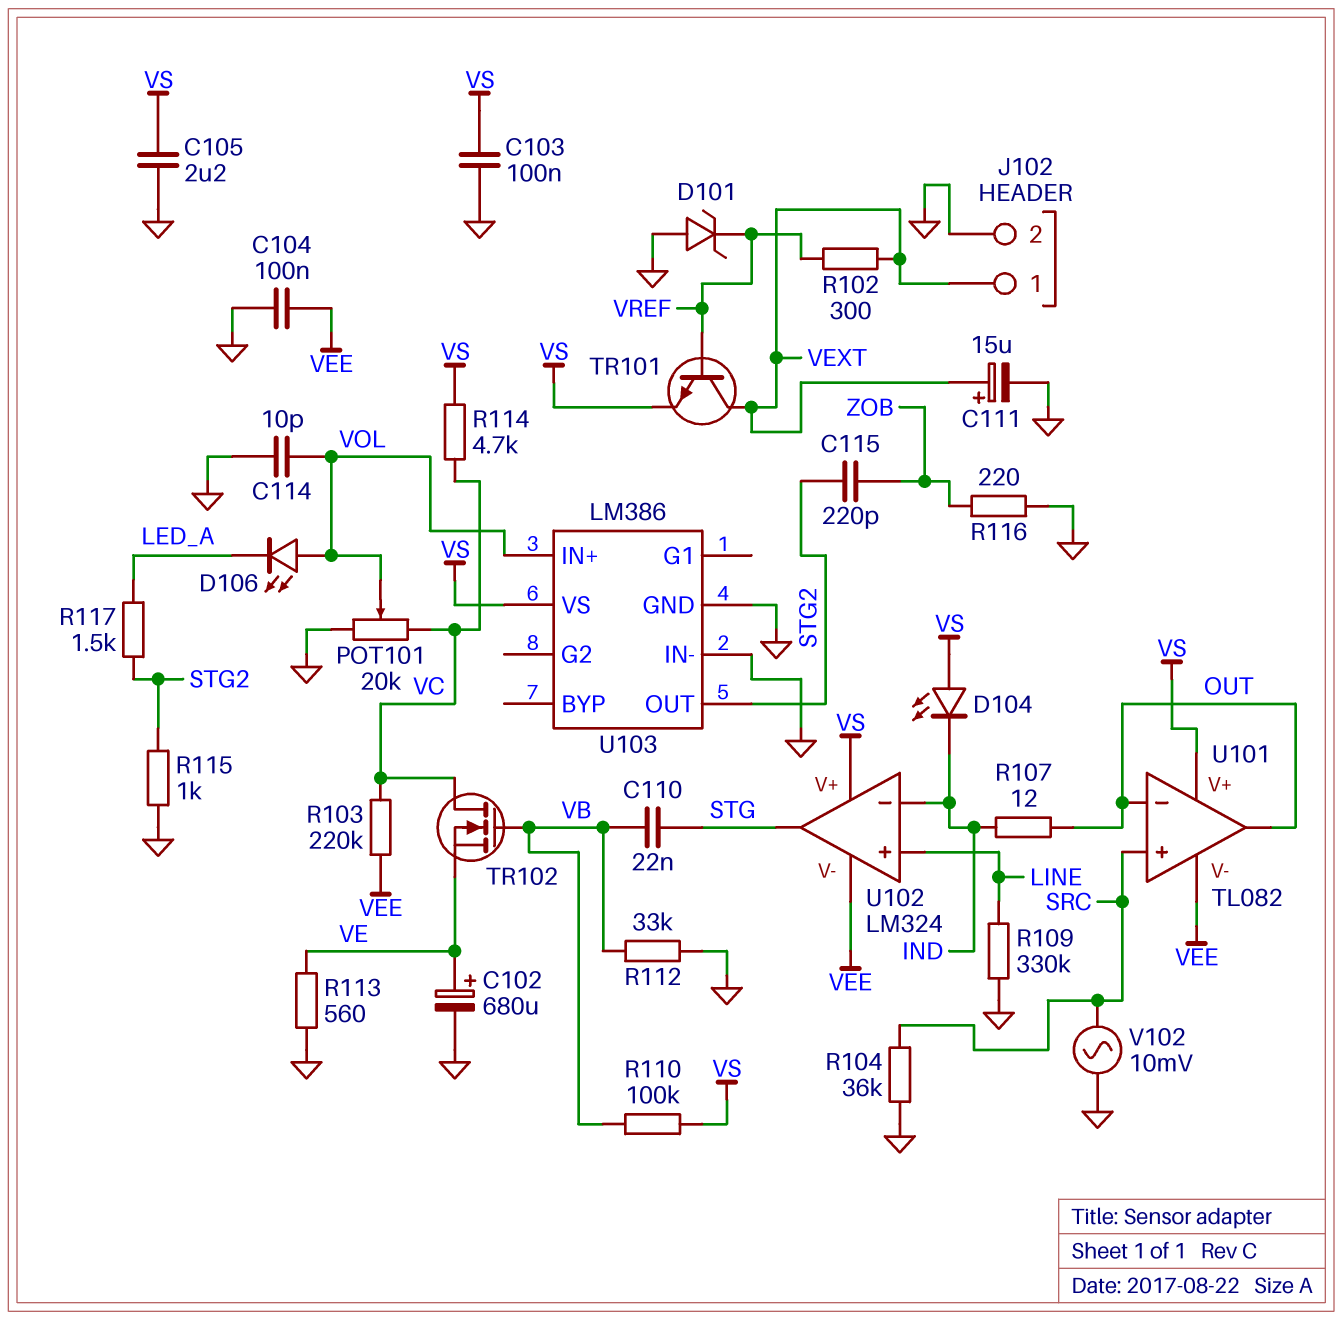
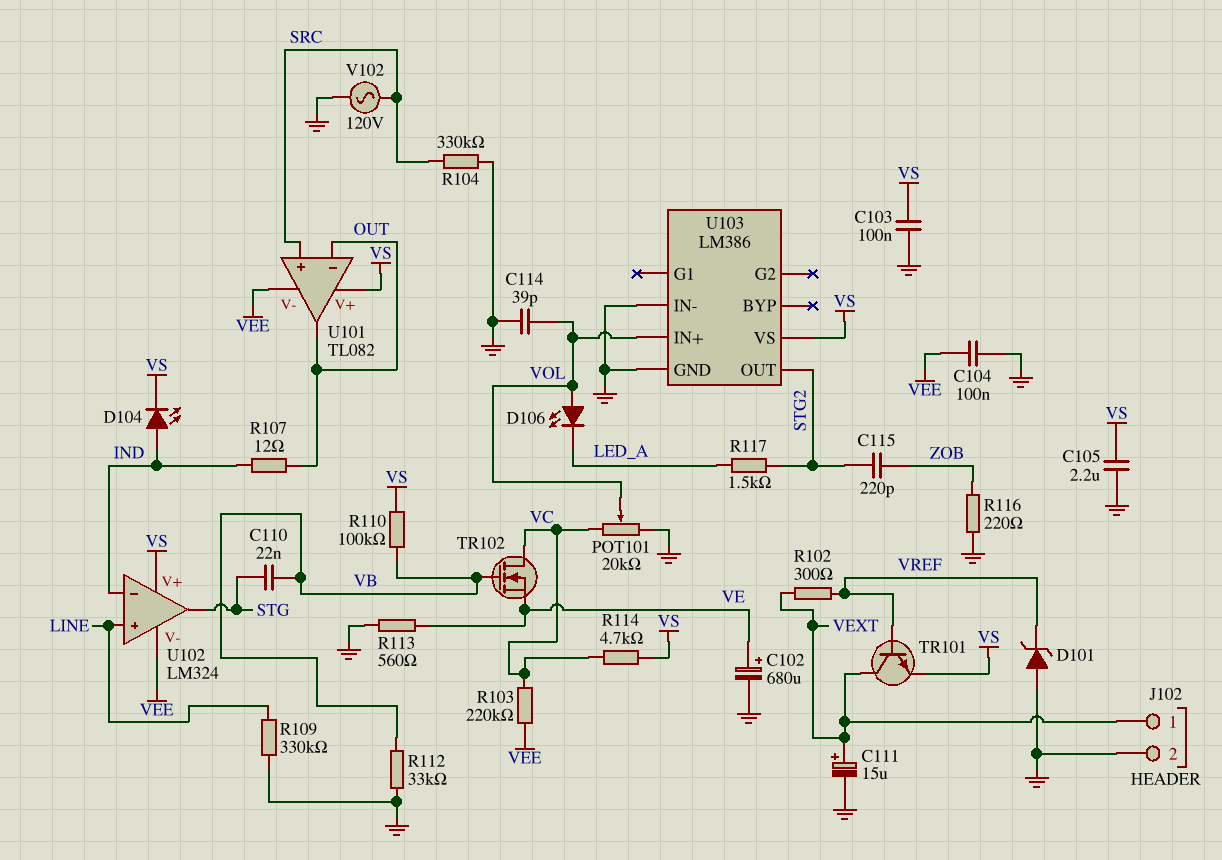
C114: 10pF (GND, VOL) -> 39pF (GND, VOL)
D104: LED (A VS, K IND) -> LED (A IND, K VS)
R104: 36k (GND, SRC) -> 330k (GND, SRC)
R115: 1k (GND, STG2) -> none
V102: AC 10mV (GND, SRC) -> AC 120V (GND, SRC)

